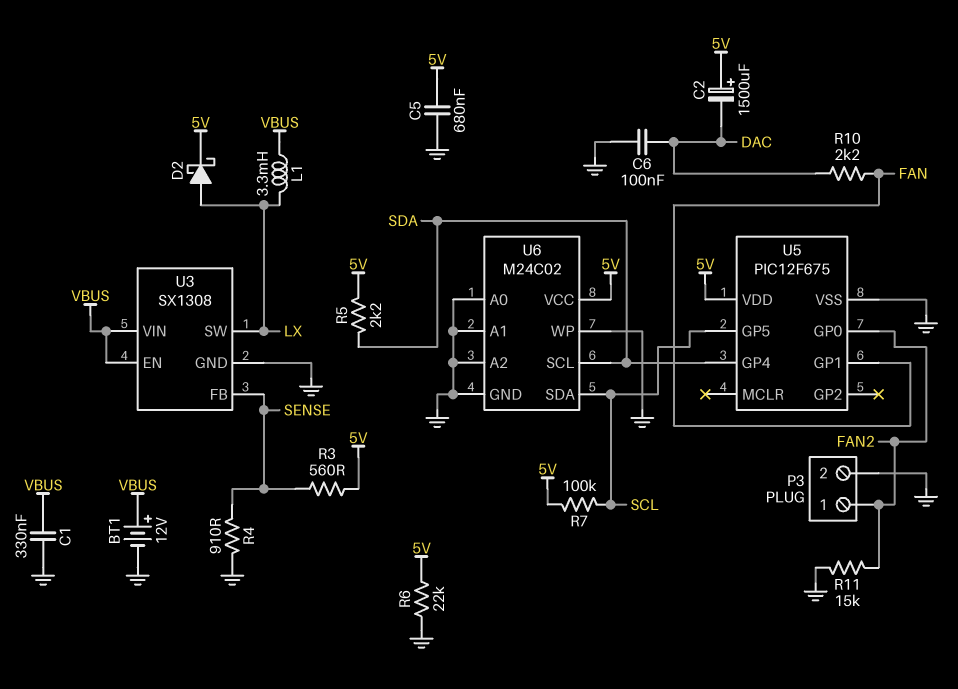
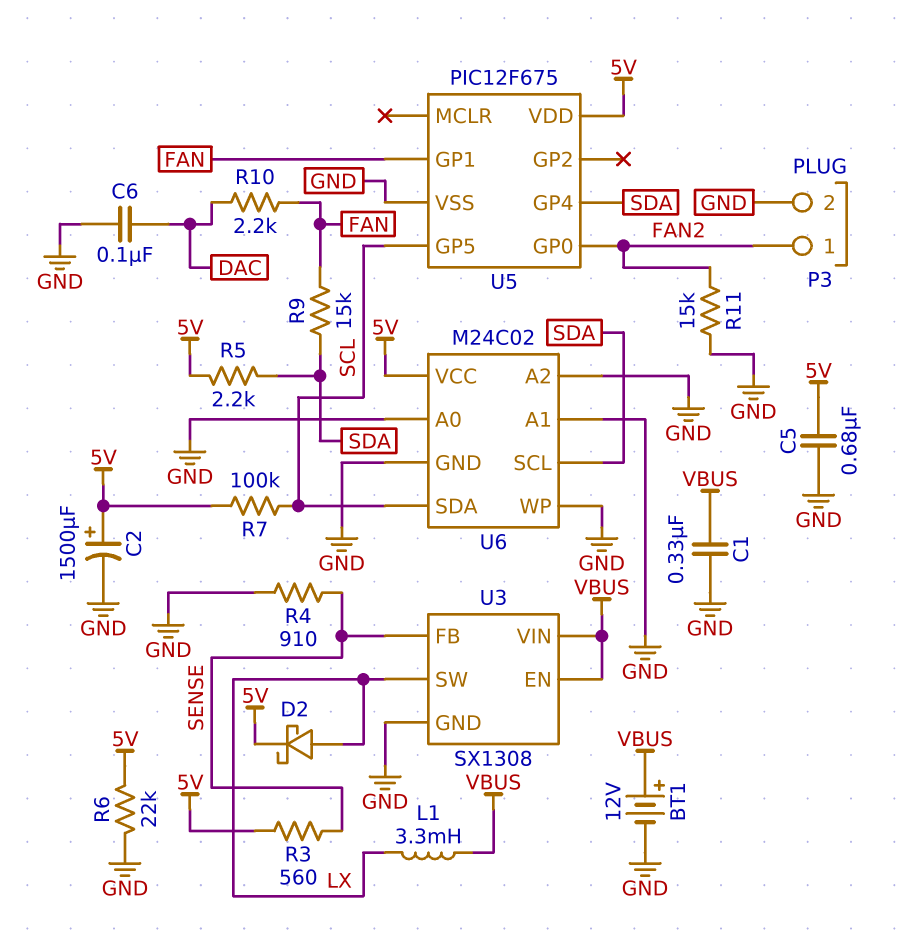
C2: 1500uF (plus 5V, minus DAC) -> 1500uF (plus 5V, minus GND)
R9: none -> 15k (FAN, SDA)

